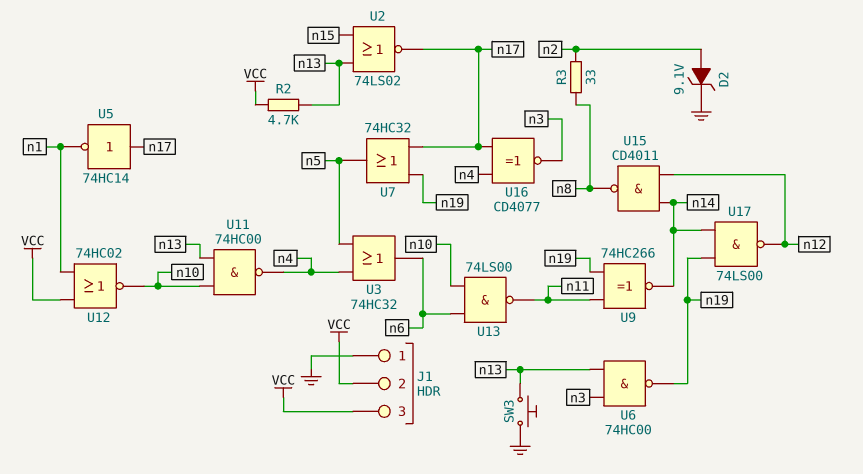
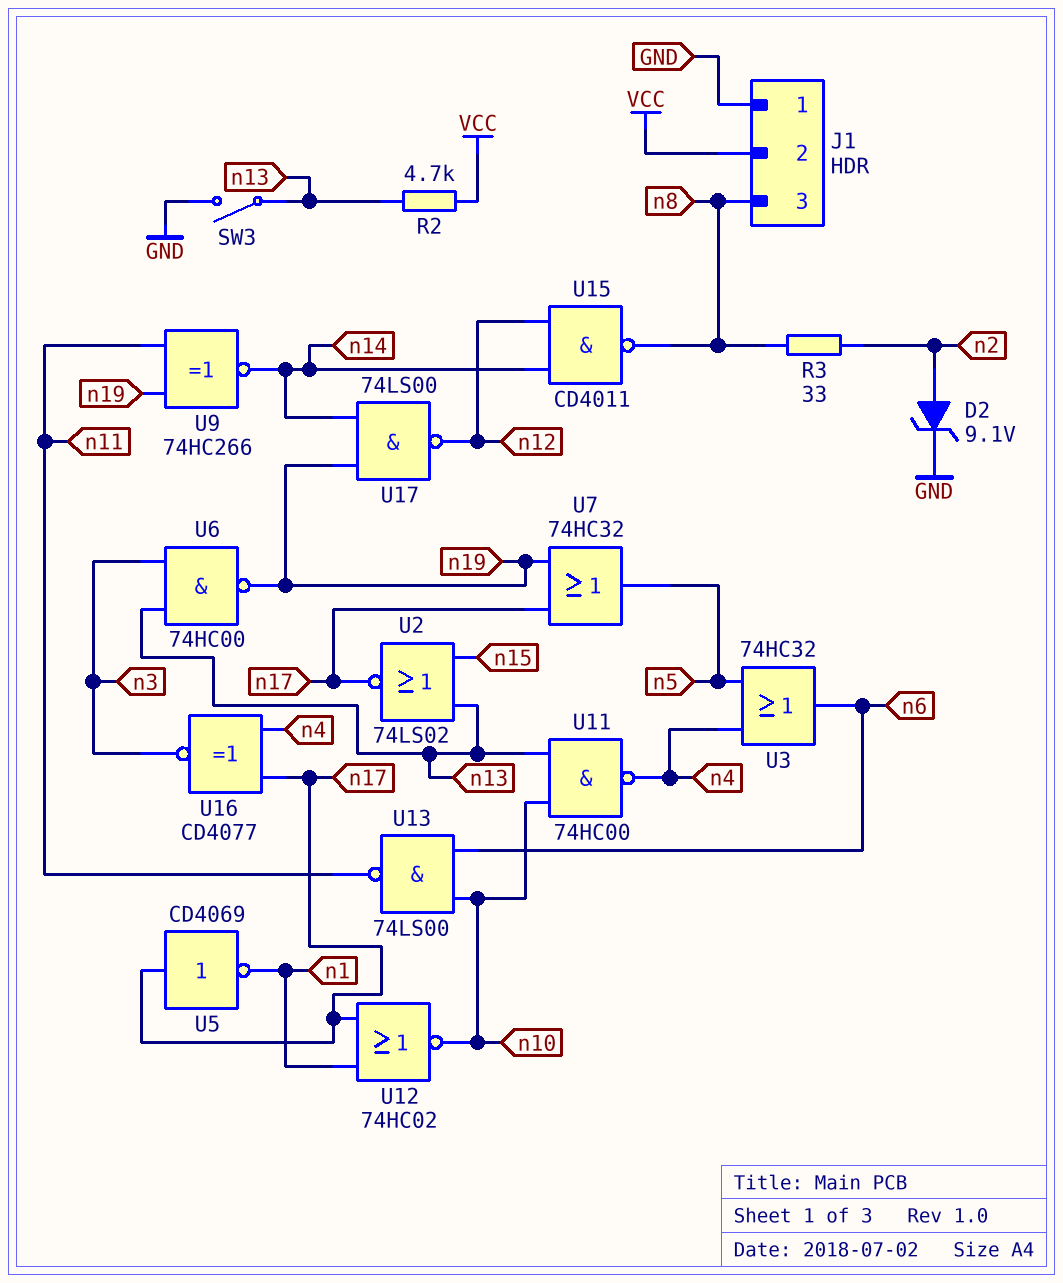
J1 pin 3: VCC -> n8
SW3: button (GND, n13) -> switch (GND, n13)
U5: NOT 74HC14 (in n17, out n1) -> NOT CD4069 (in n17, out n1)
U12: NOR 74HC02 (in VCC, in n1, out n10) -> NOR 74HC02 (in n1, in n17, out n10)

